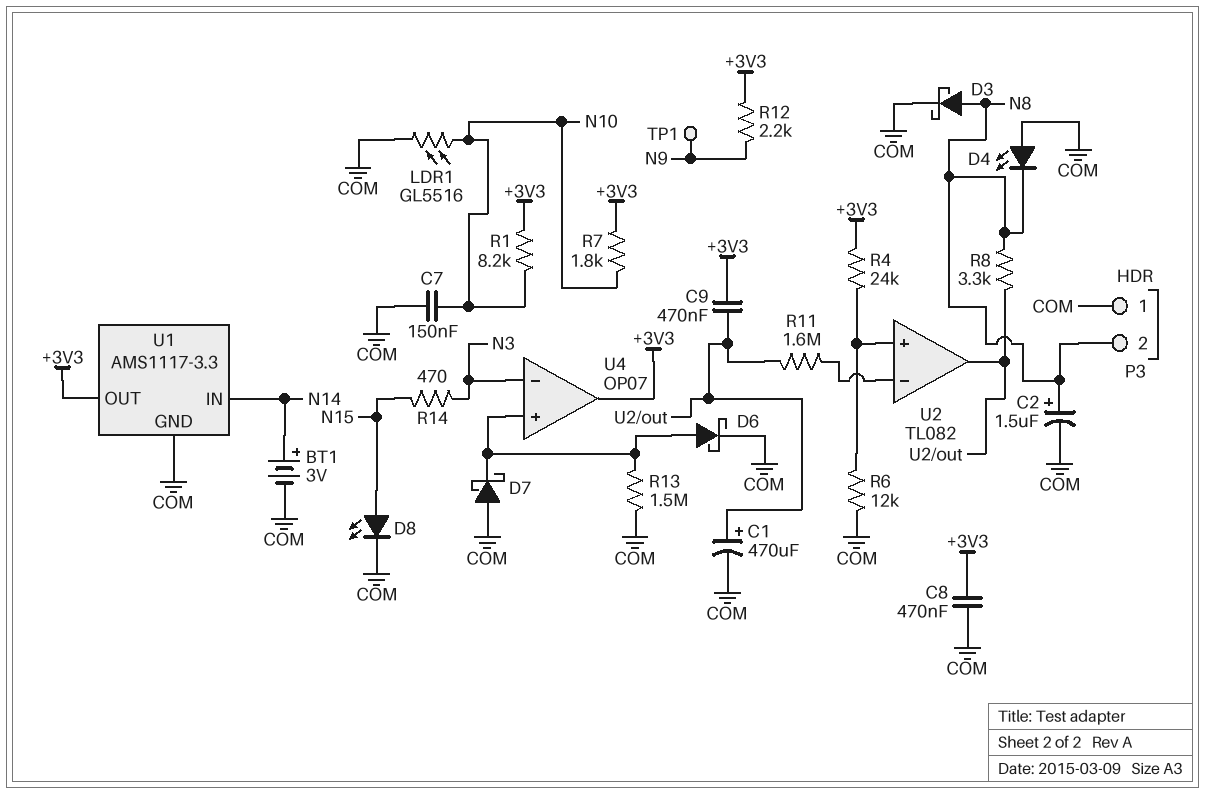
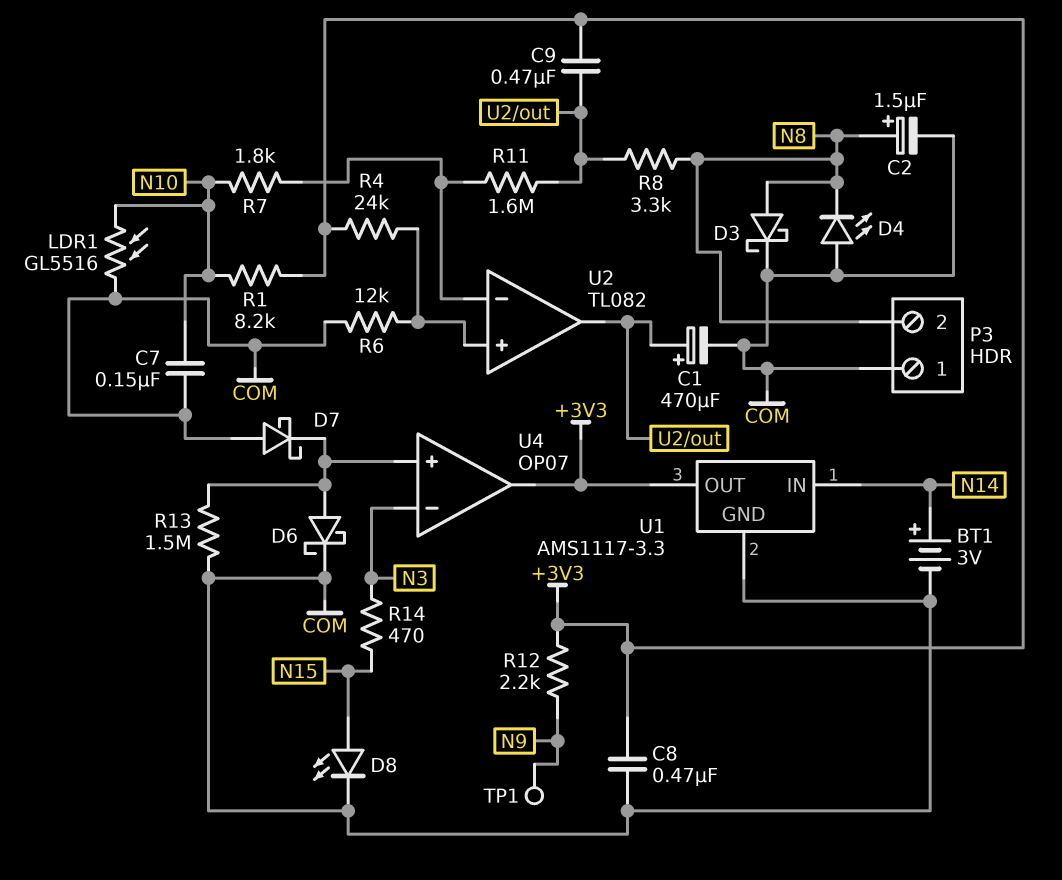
R7: 1.8k (+3V3, N10) -> 1.8k (N10, U2/in-)

